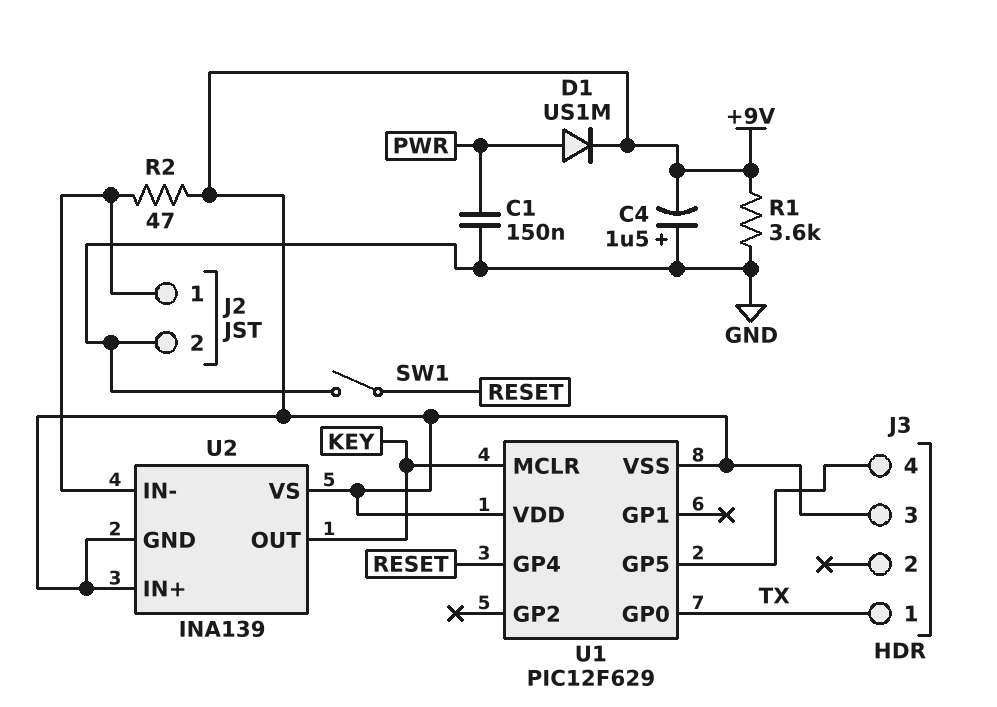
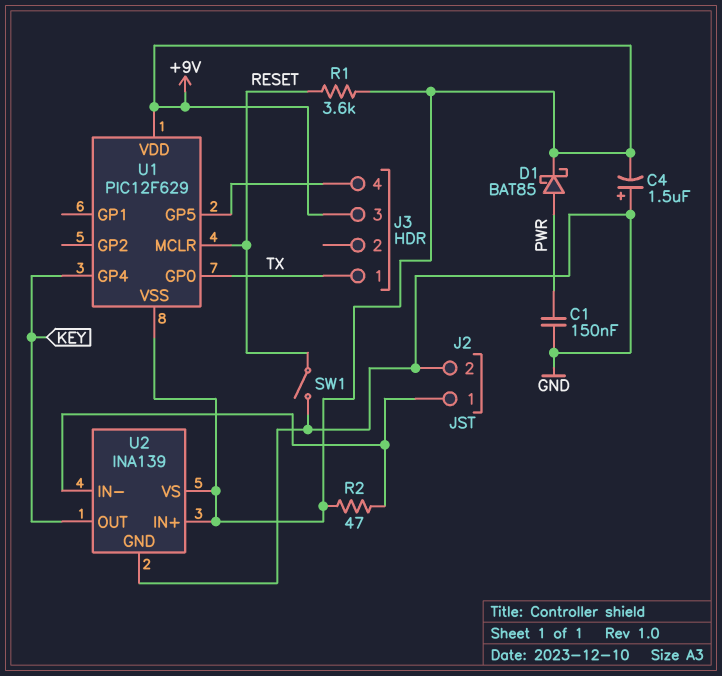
D1: diode US1M (A PWR, K +9V) -> schottky BAT85 (A PWR, K +9V)
R1: 3.6k (+9V, GND) -> 3.6k (+9V, RESET)
U1 pin GP4: RESET -> KEY
U1 pin MCLR: KEY -> RESET
U2 pin GND: +9V -> GND

